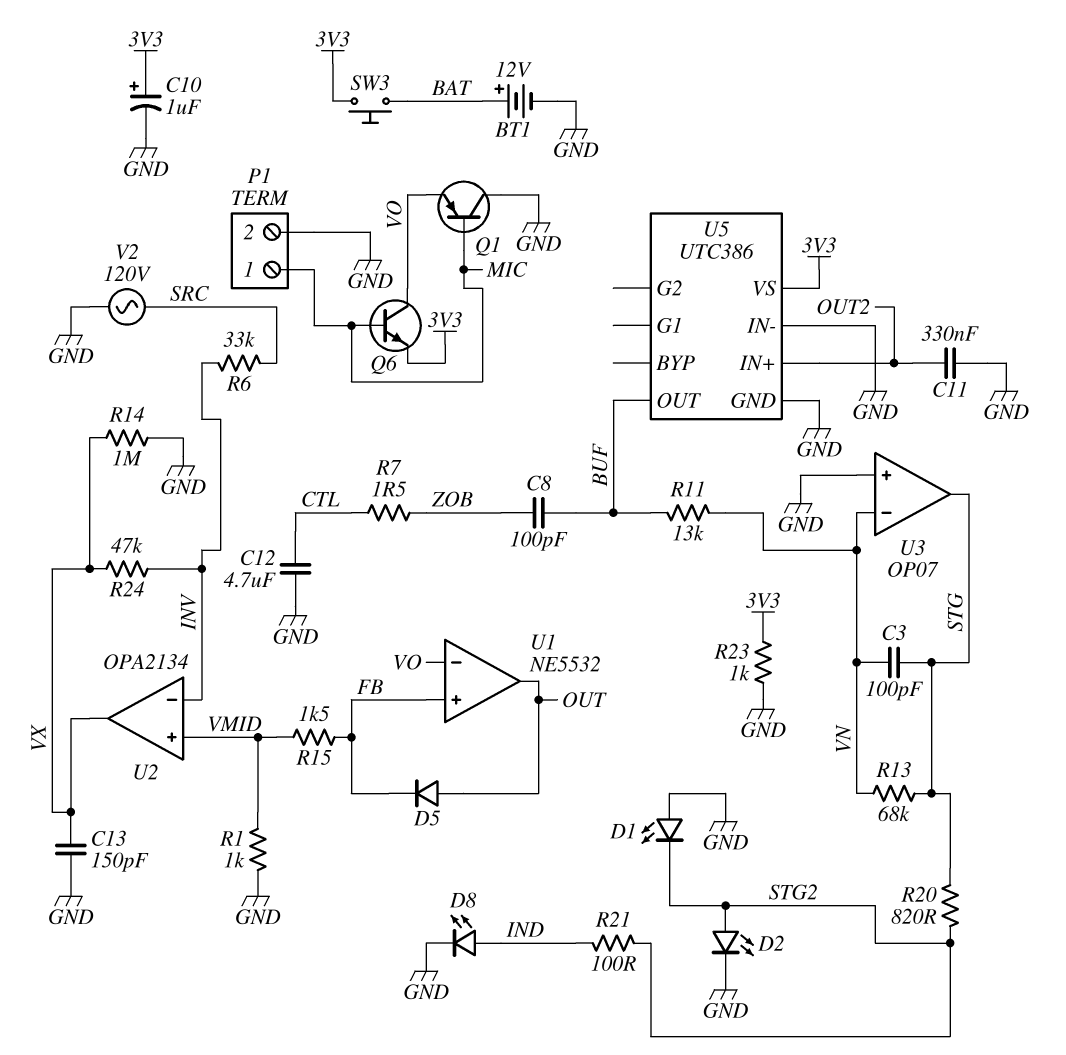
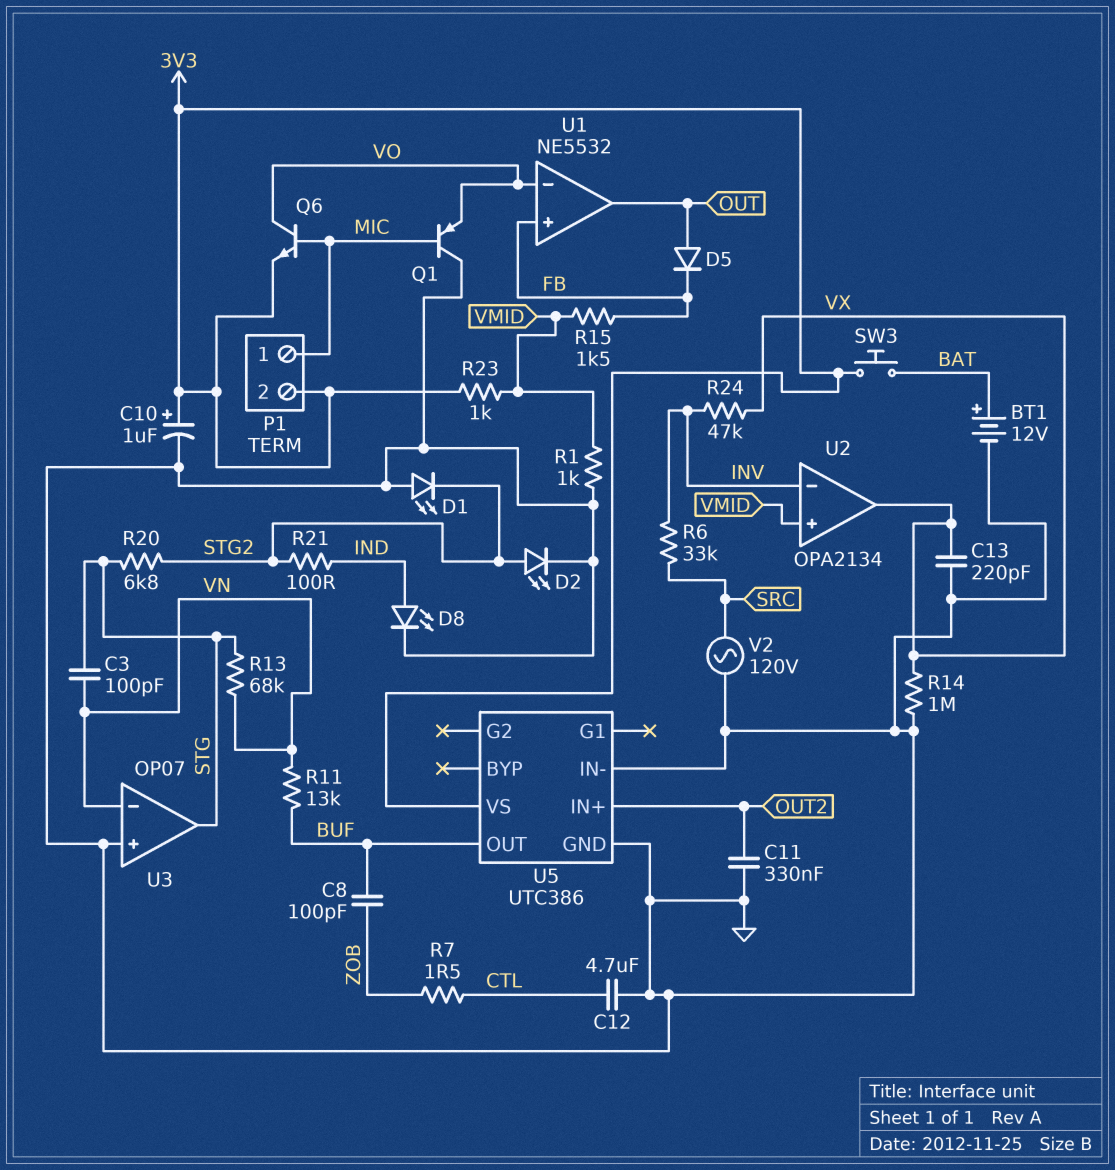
C13: 150pF (GND, VX) -> 220pF (GND, VX)
P1 pin 2: GND -> 3V3
R20: 820 (STG, STG2) -> 6.8k (STG, STG2)
R23: 1k (3V3, GND) -> 1k (3V3, VMID)

